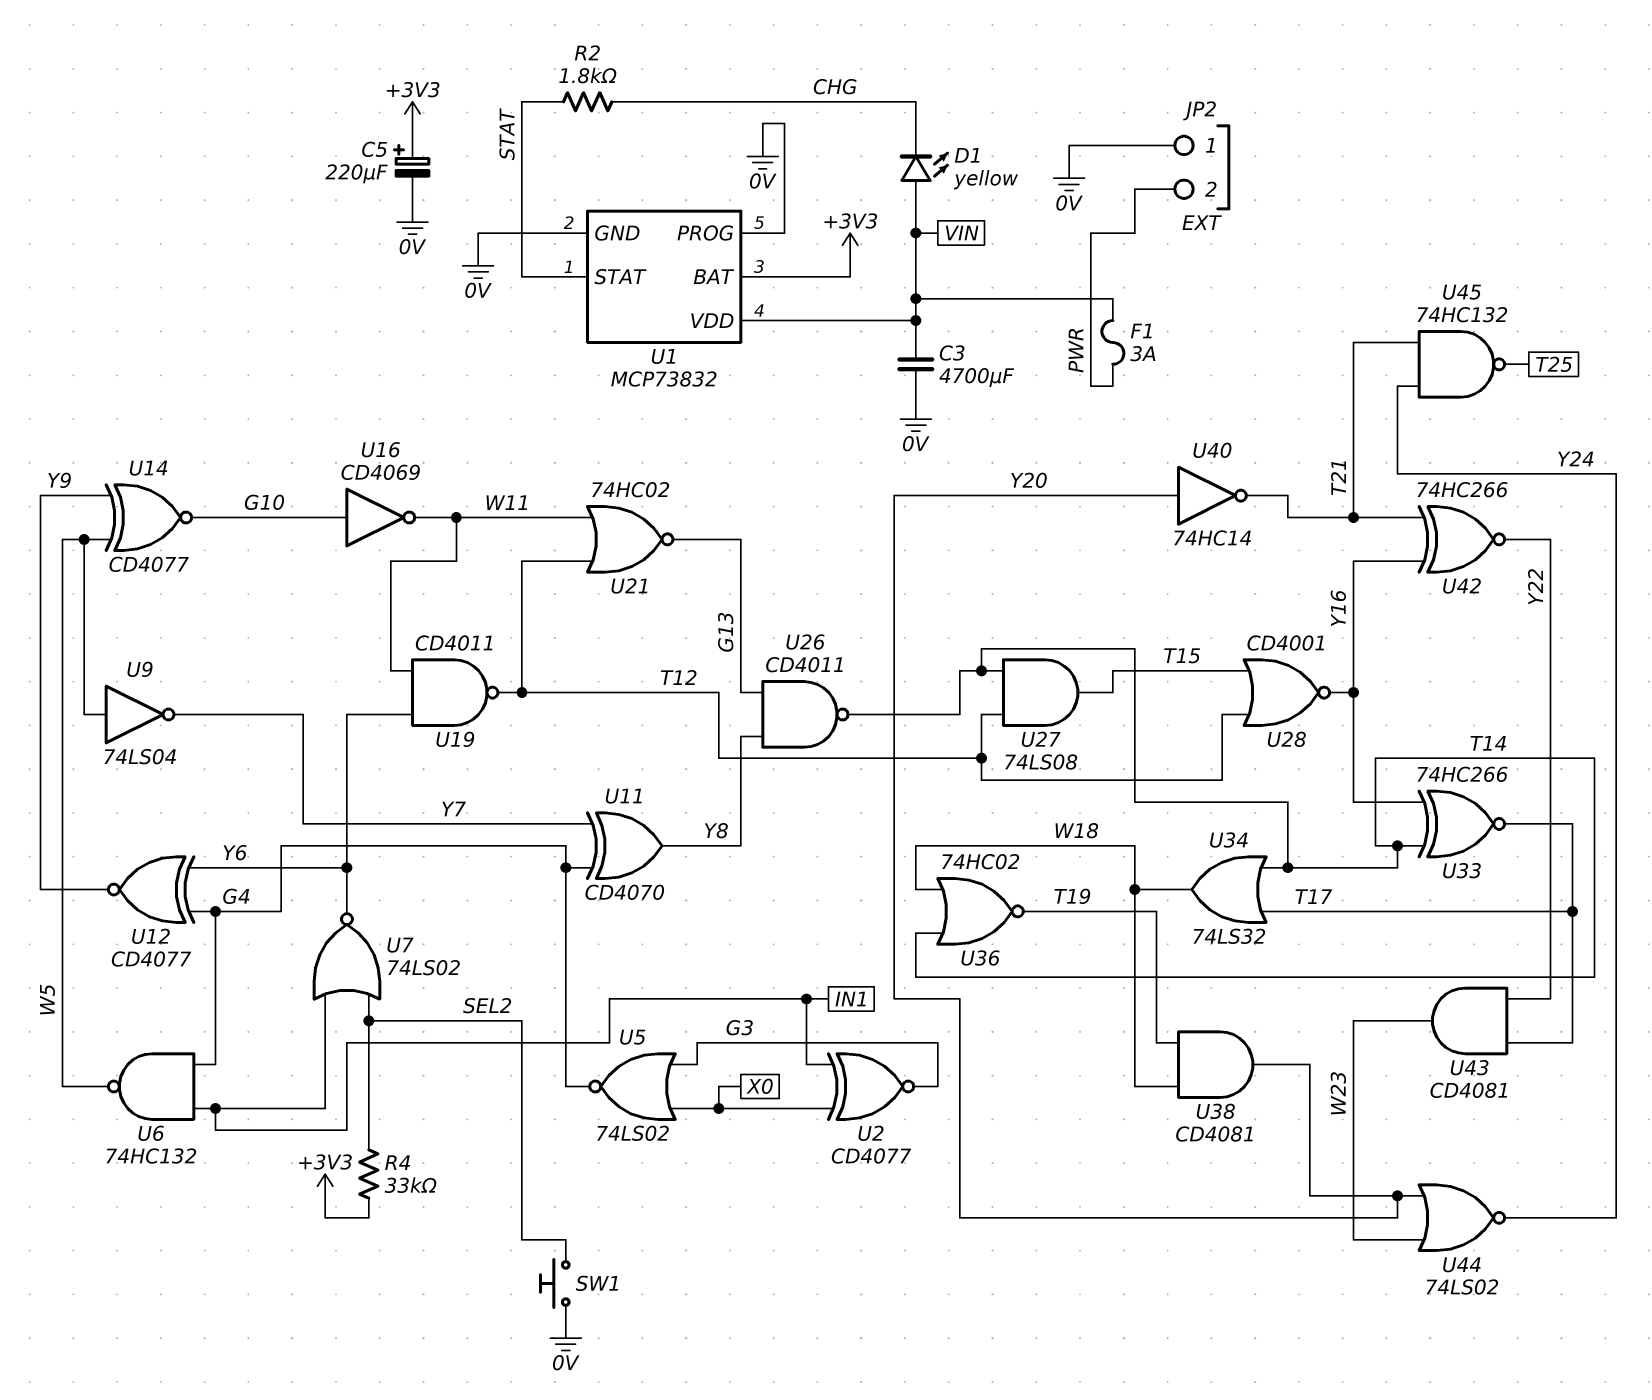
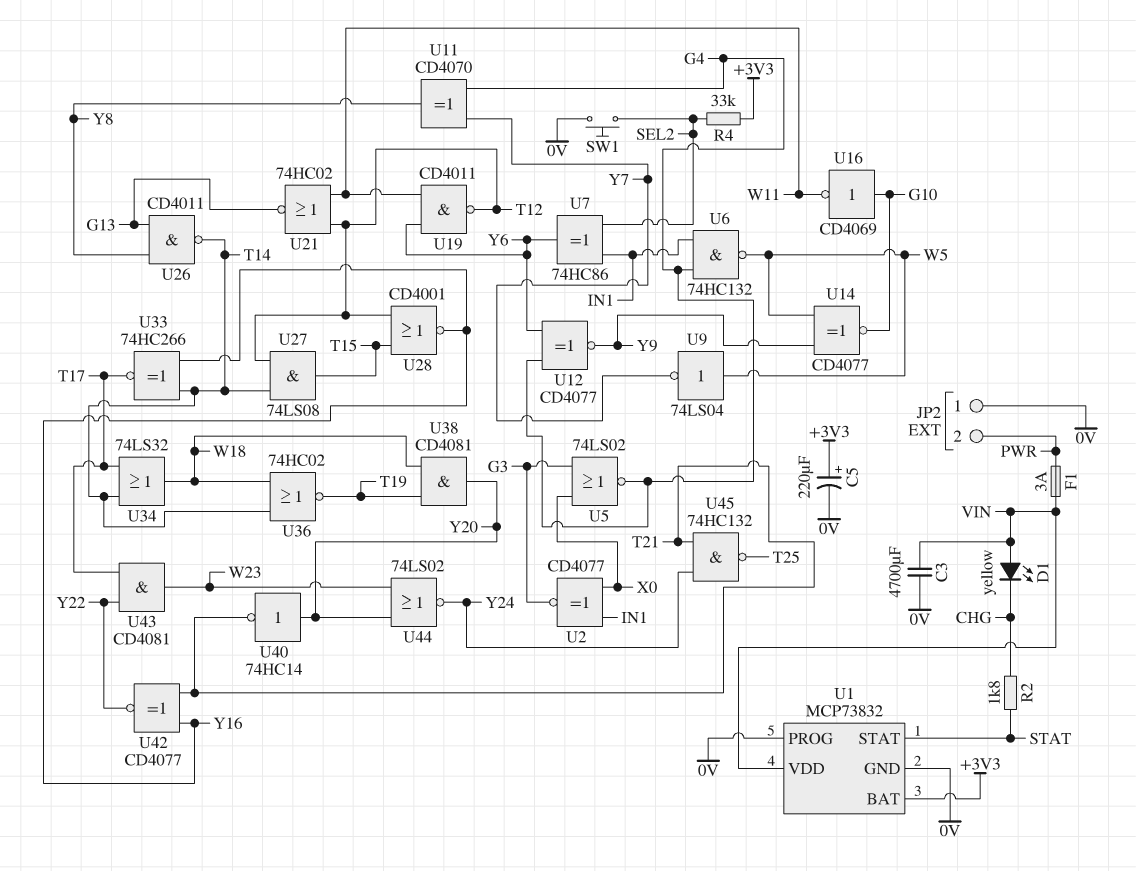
U7: NOR 74LS02 (in IN1, in SEL2, out Y6) -> XOR 74HC86 (in IN1, in SEL2, out Y6)
U42: XNOR 74HC266 (in T21, in Y16, out Y22) -> XNOR CD4077 (in T21, in Y16, out Y22)

